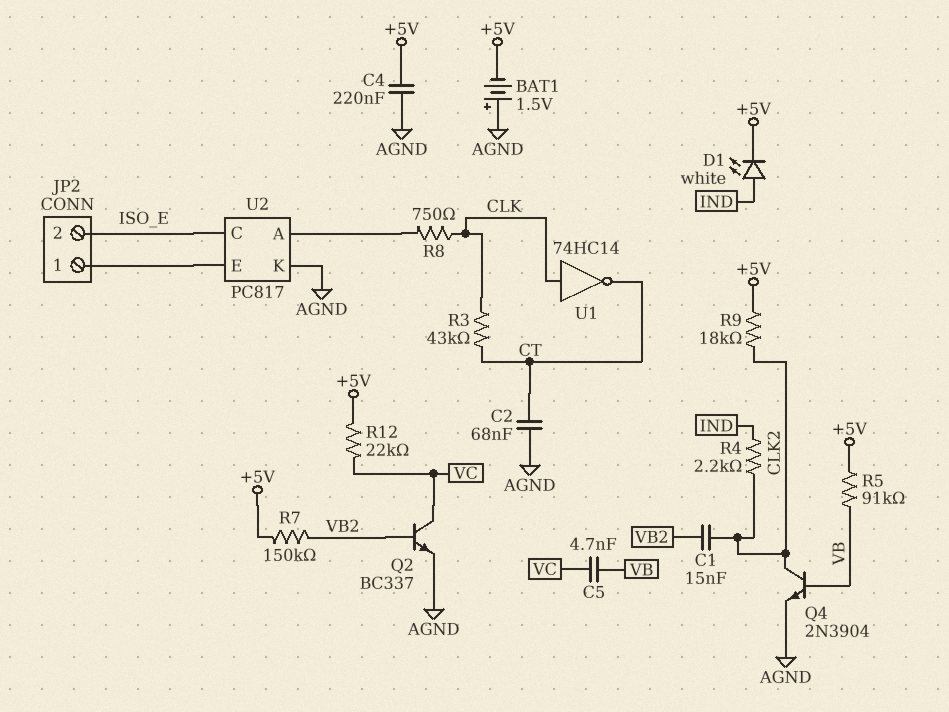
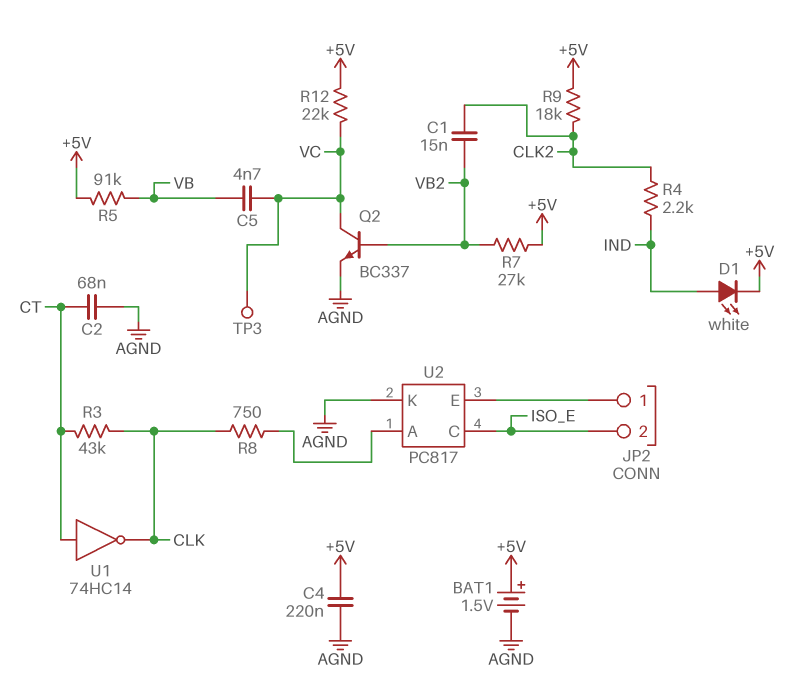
BAT1: 1.5V (plus AGND, minus +5V) -> 1.5V (plus +5V, minus AGND)
Q4: NPN 2N3904 (B VB, C CLK2, E AGND) -> none
R7: 150k (+5V, VB2) -> 27k (+5V, VB2)
TP3: none -> test point (VC)
U1: NOT 74HC14 (in CLK, out CT) -> NOT 74HC14 (in CT, out CLK)

